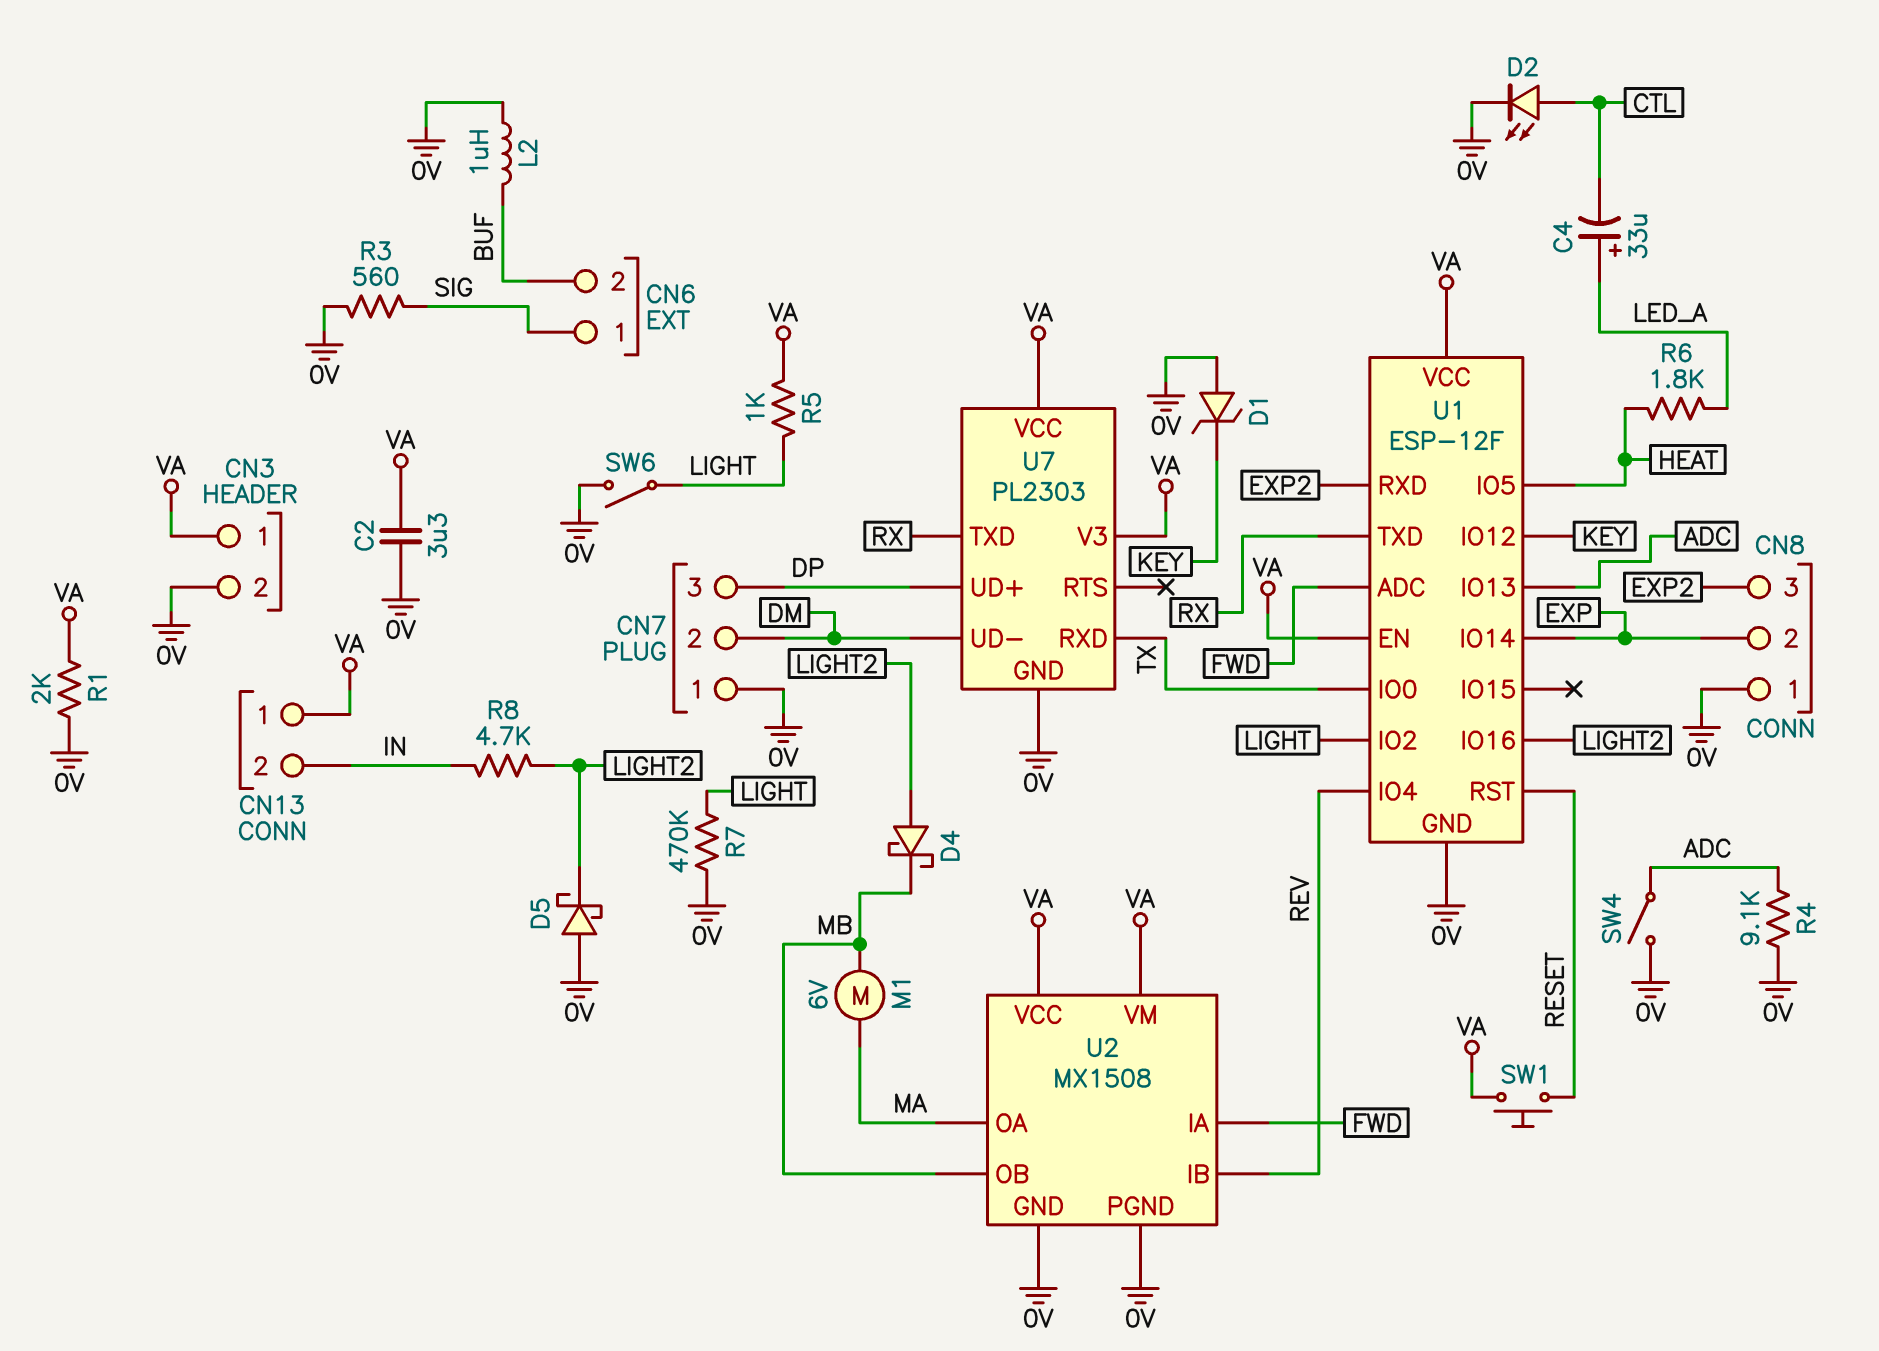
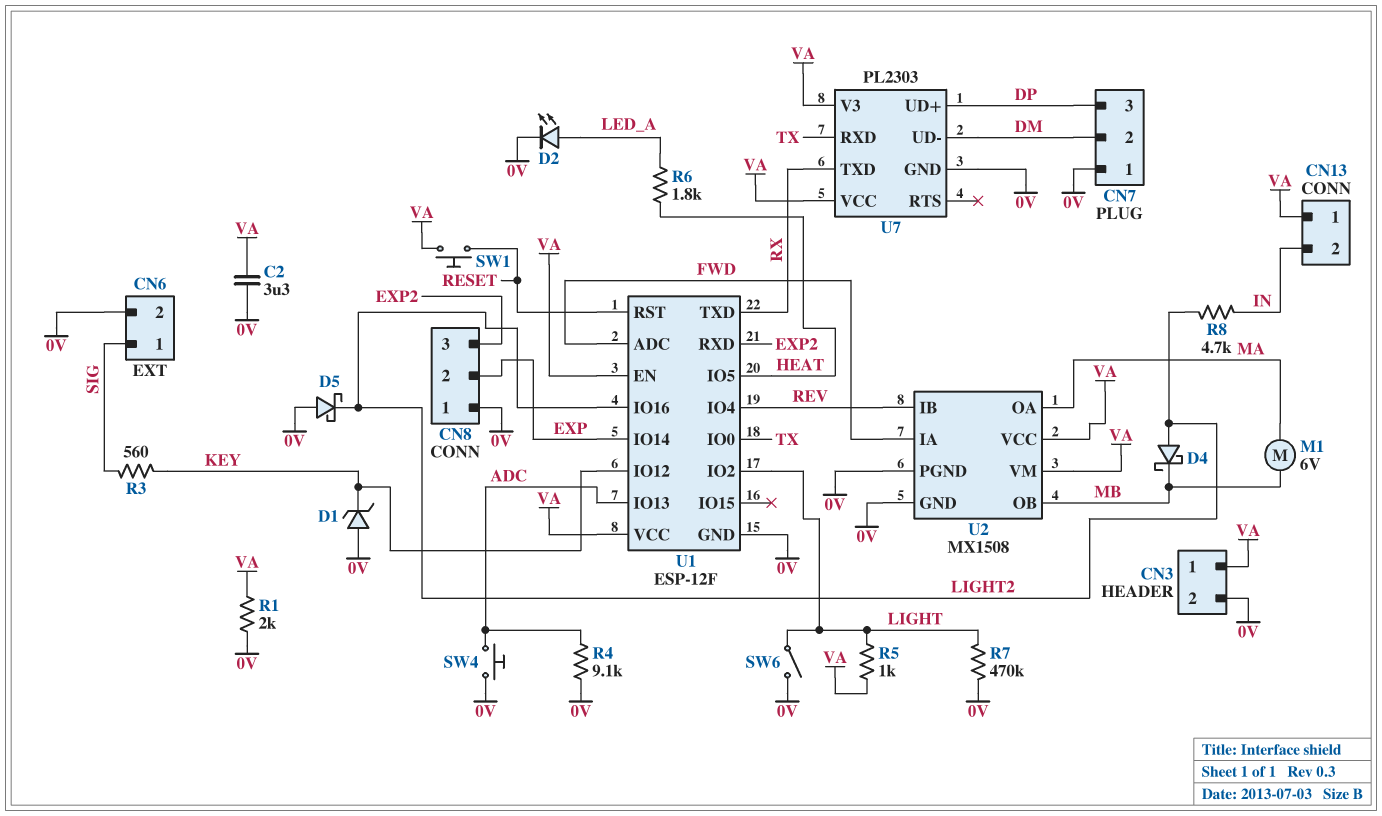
C4: 33uF (plus LED_A, minus CTL) -> none
CN6 pin 2: BUF -> 0V
D2: LED (A CTL, K 0V) -> LED (A LED_A, K 0V)
L2: 1uH (0V, BUF) -> none
R3: 560 (0V, SIG) -> 560 (KEY, SIG)
SW4: switch (0V, ADC) -> button (0V, ADC)

